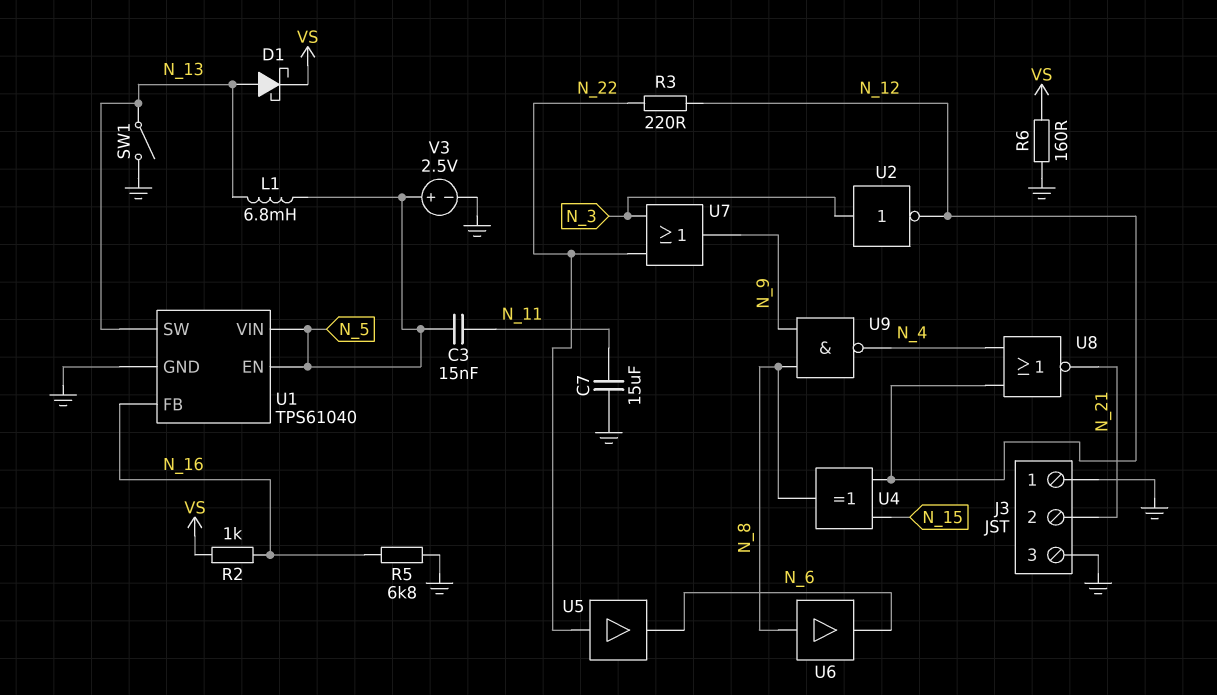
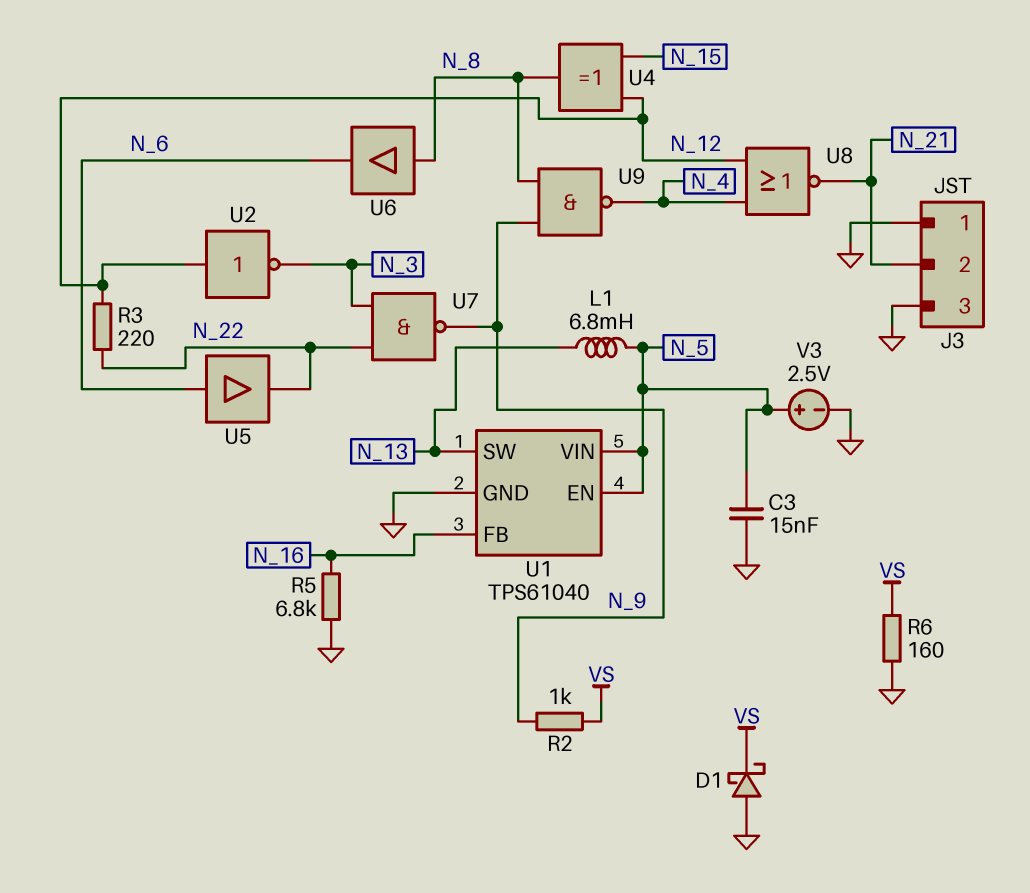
C3: 15nF (N_5, N_11) -> 15nF (GND, N_5)
C7: 15uF (GND, N_11) -> none
D1: schottky (A N_13, K VS) -> schottky (A GND, K VS)
R2: 1k (N_16, VS) -> 1k (N_9, VS)
SW1: switch (GND, N_13) -> none
U2: NOT (in N_3, out N_12) -> NOT (in N_12, out N_3)
U5: buffer (in N_22, out N_6) -> buffer (in N_6, out N_22)
U7: OR (in N_3, in N_22, out N_9) -> NAND (in N_3, in N_22, out N_9)

